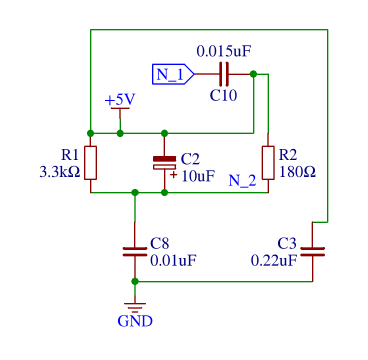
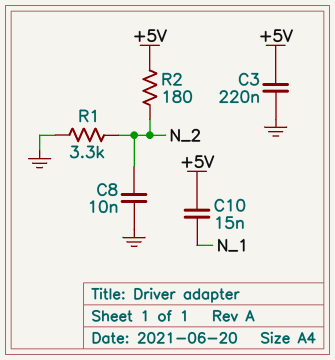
C2: 10uF (plus N_2, minus +5V) -> none
R1: 3.3k (+5V, N_2) -> 3.3k (GND, N_2)

